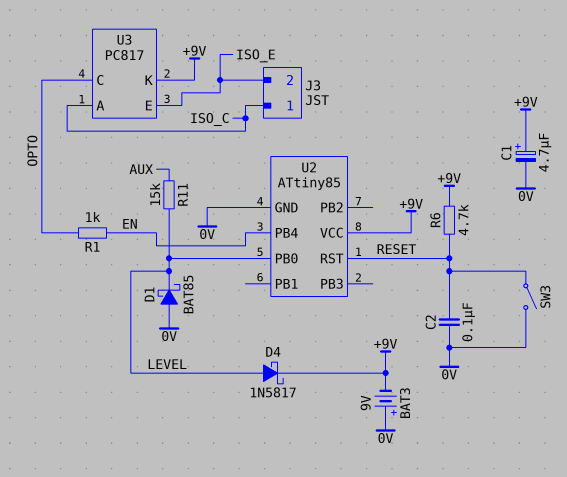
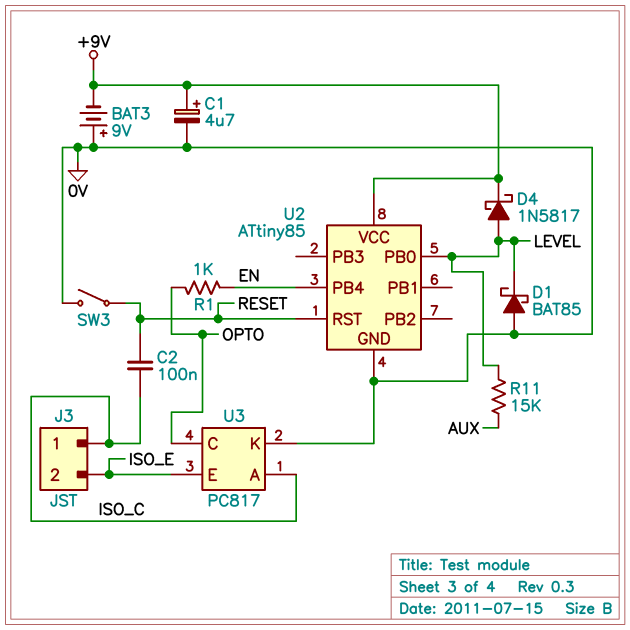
C2: 100nF (0V, RESET) -> 100nF (ISO_C, RESET)
R6: 4.7k (+9V, RESET) -> none
U3 pin K: +9V -> 0V

